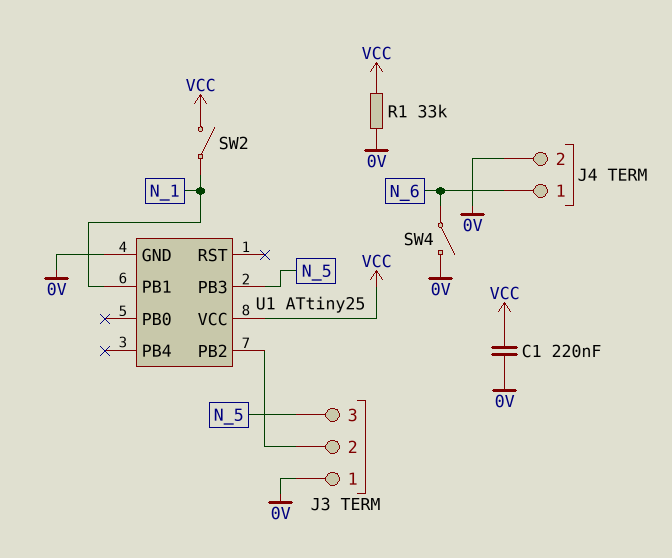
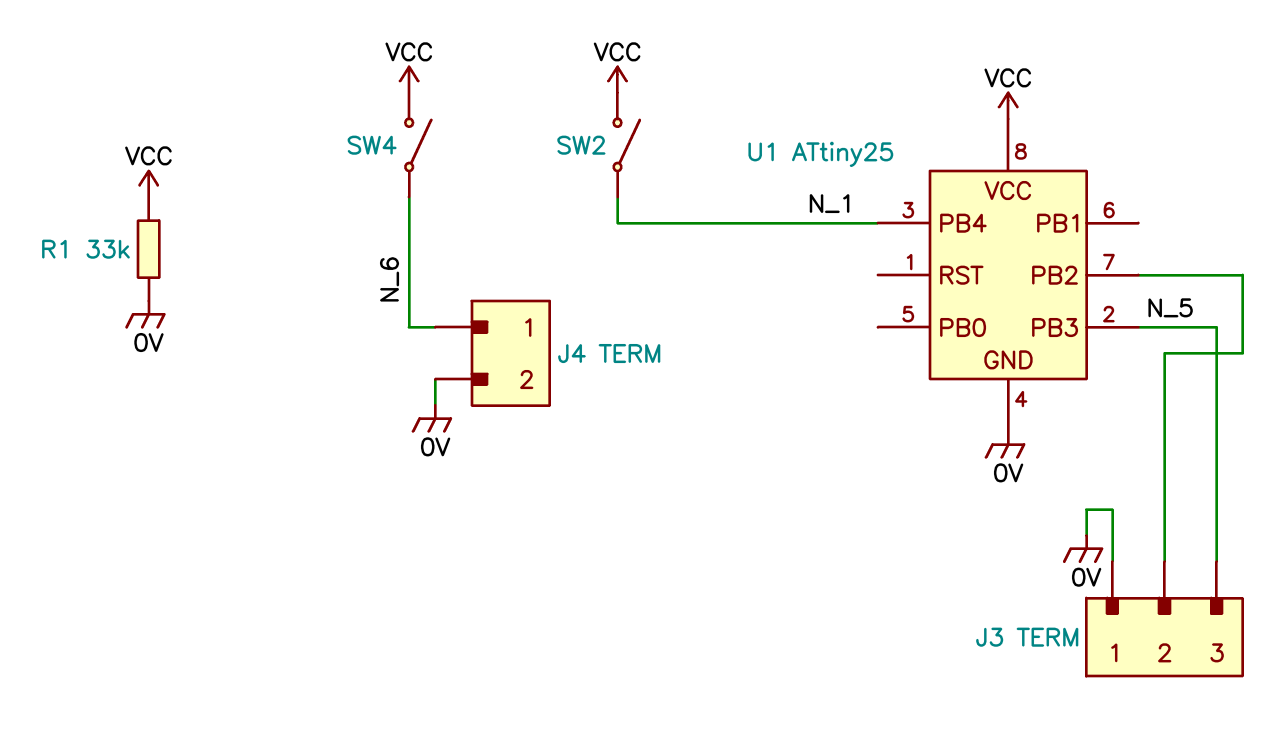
C1: 220nF (0V, VCC) -> none
SW4: switch (0V, N_6) -> switch (N_6, VCC)
U1 pin PB1: N_1 -> none
U1 pin PB4: none -> N_1

